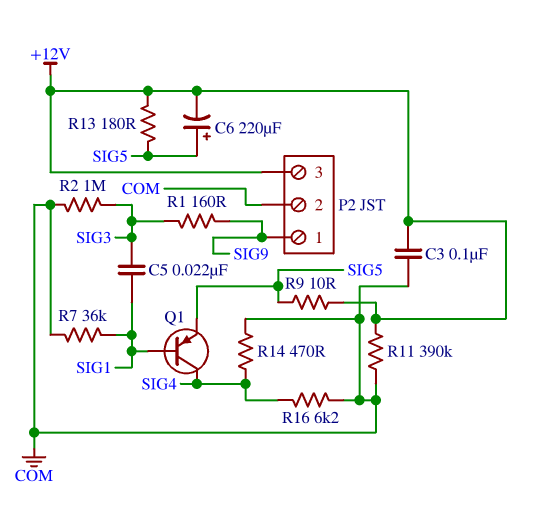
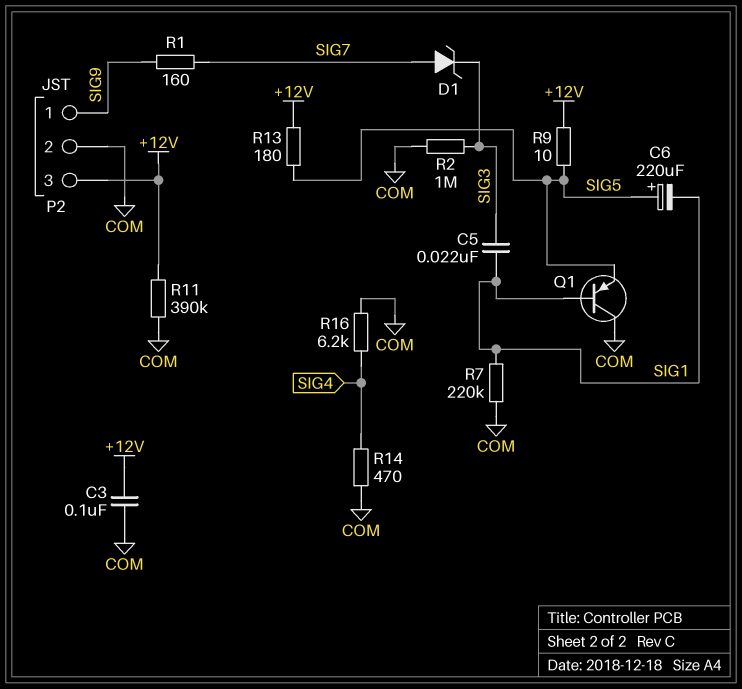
C6: 220uF (plus SIG5, minus +12V) -> 220uF (plus SIG5, minus SIG1)
D1: none -> zener (A SIG7, K SIG3)
Q1: PNP (B SIG1, C SIG4, E SIG5) -> PNP (B SIG1, C COM, E SIG5)
R1: 160 (SIG3, SIG9) -> 160 (SIG7, SIG9)
R7: 36k (COM, SIG1) -> 220k (COM, SIG1)

